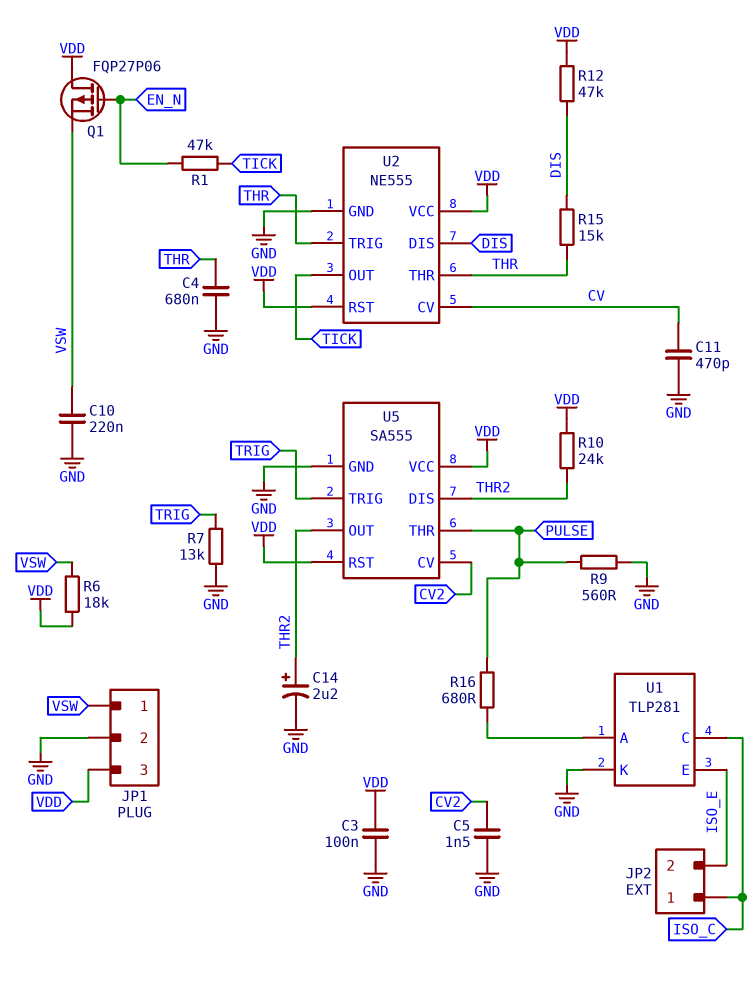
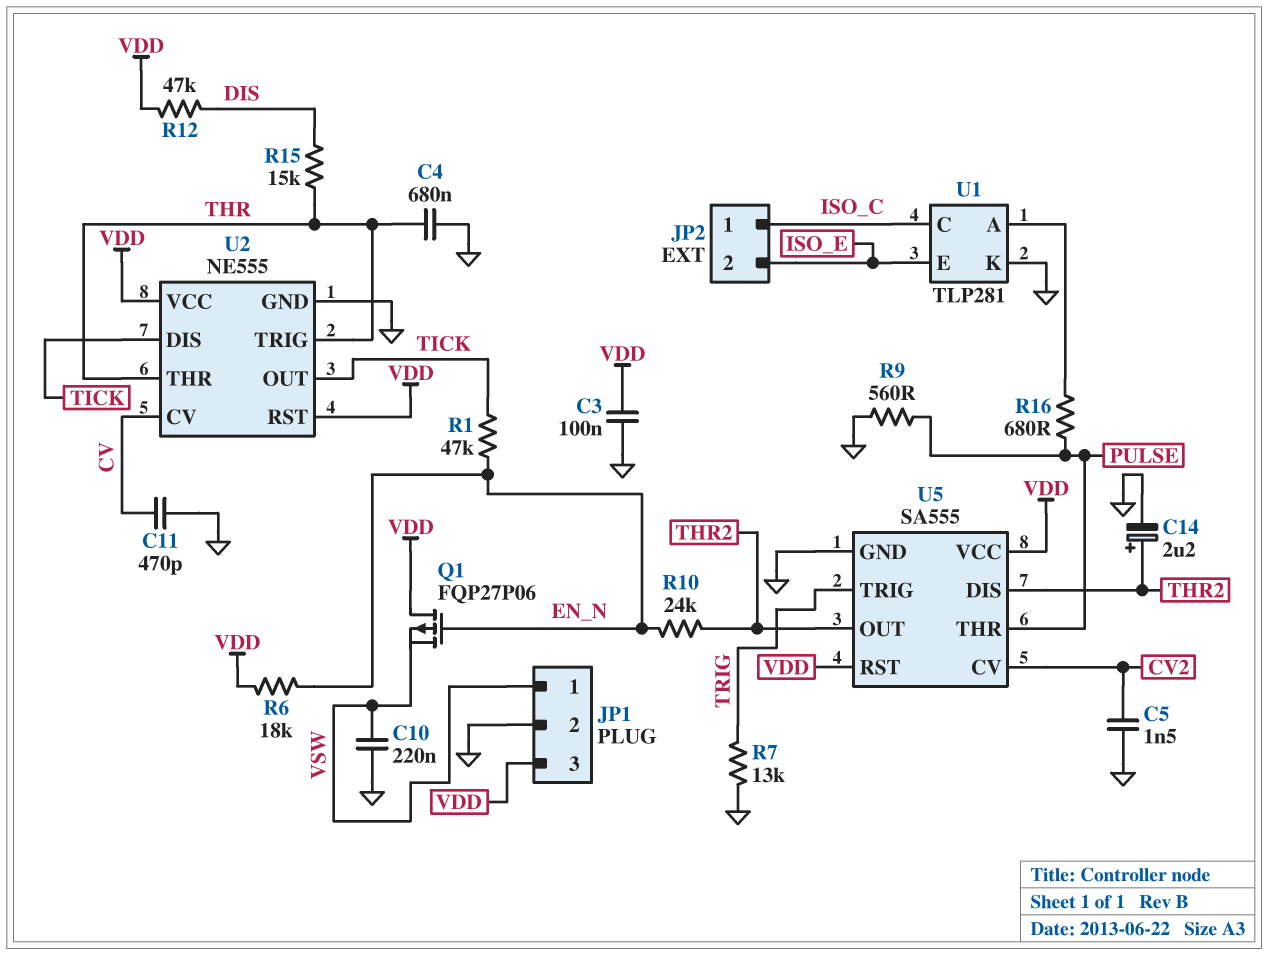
R6: 18k (VDD, VSW) -> 18k (EN_N, VDD)
R10: 24k (THR2, VDD) -> 24k (EN_N, THR2)
U2 pin DIS: DIS -> TICK

